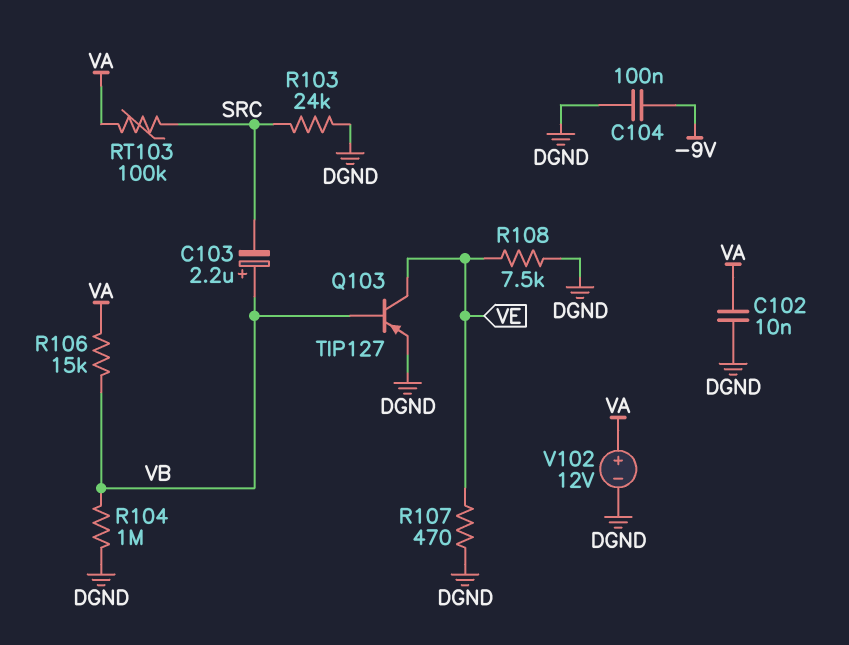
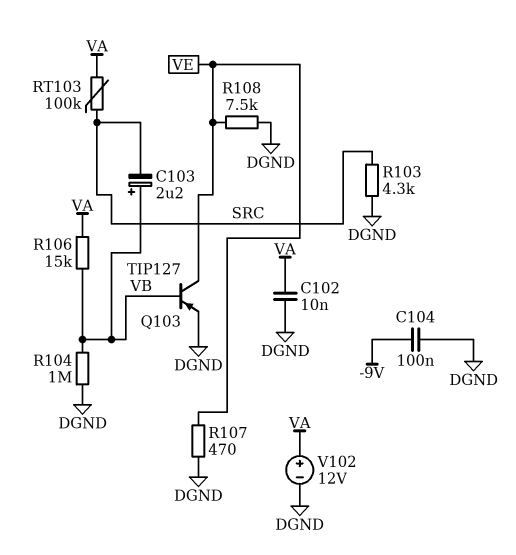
R103: 24k (DGND, SRC) -> 4.3k (DGND, SRC)

